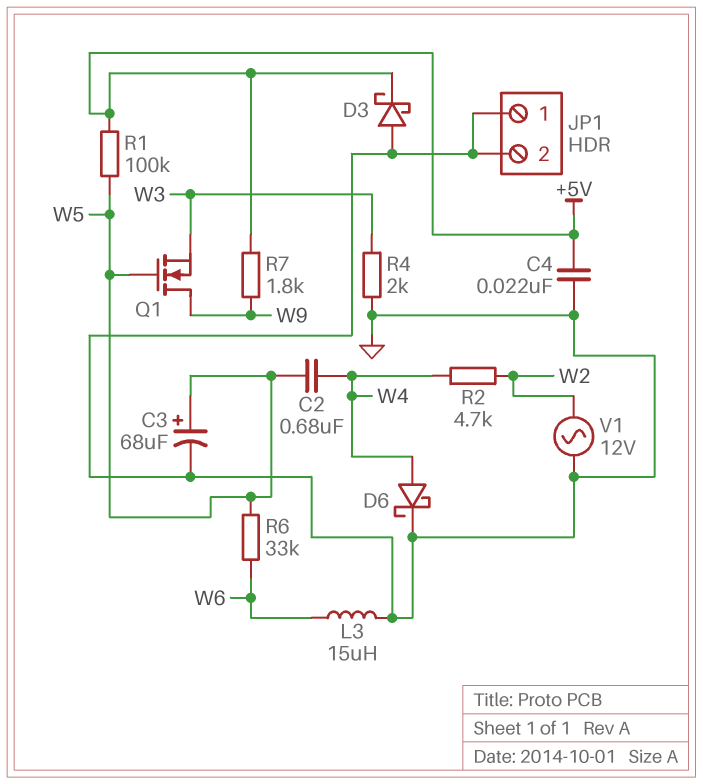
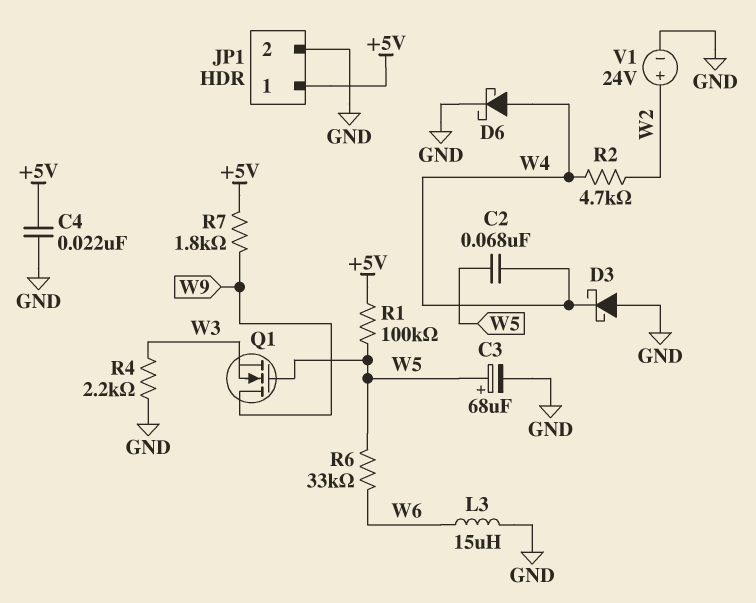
C2: 680nF (W4, W5) -> 68nF (W4, W5)
D3: schottky (A GND, K +5V) -> schottky (A GND, K W4)
JP1 pin 1: GND -> +5V
R4: 2k (GND, W3) -> 2.2k (GND, W3)
V1: AC 12V (GND, W2) -> 24V (plus W2, minus GND)

